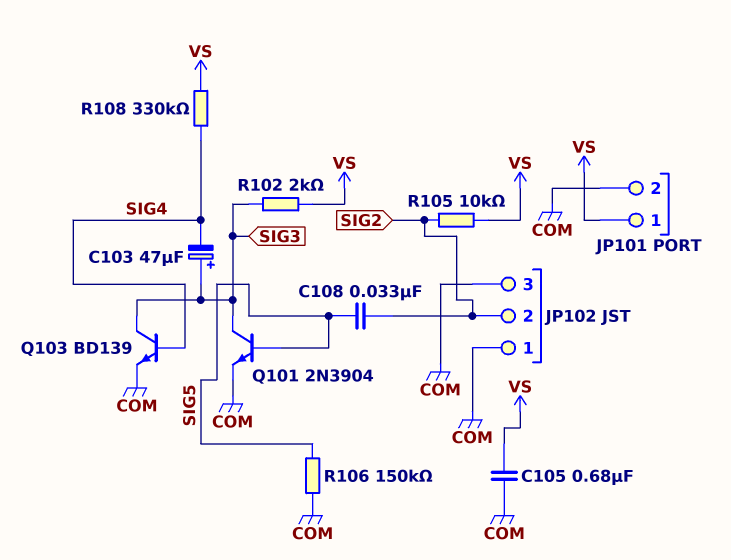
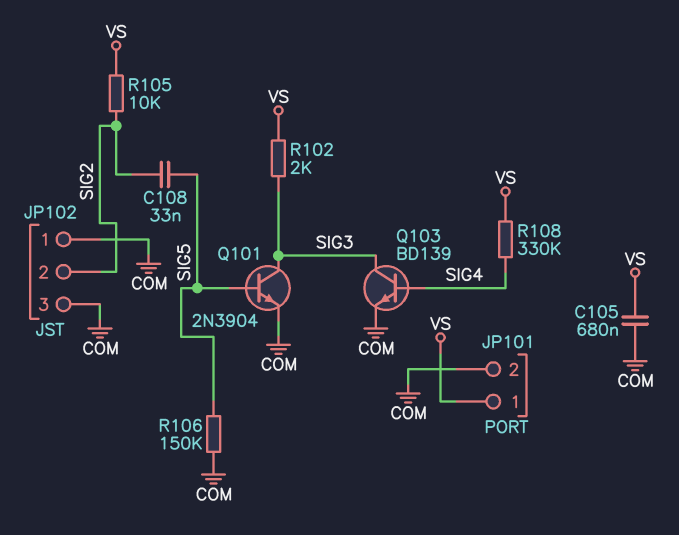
C103: 47uF (plus SIG3, minus SIG4) -> none

